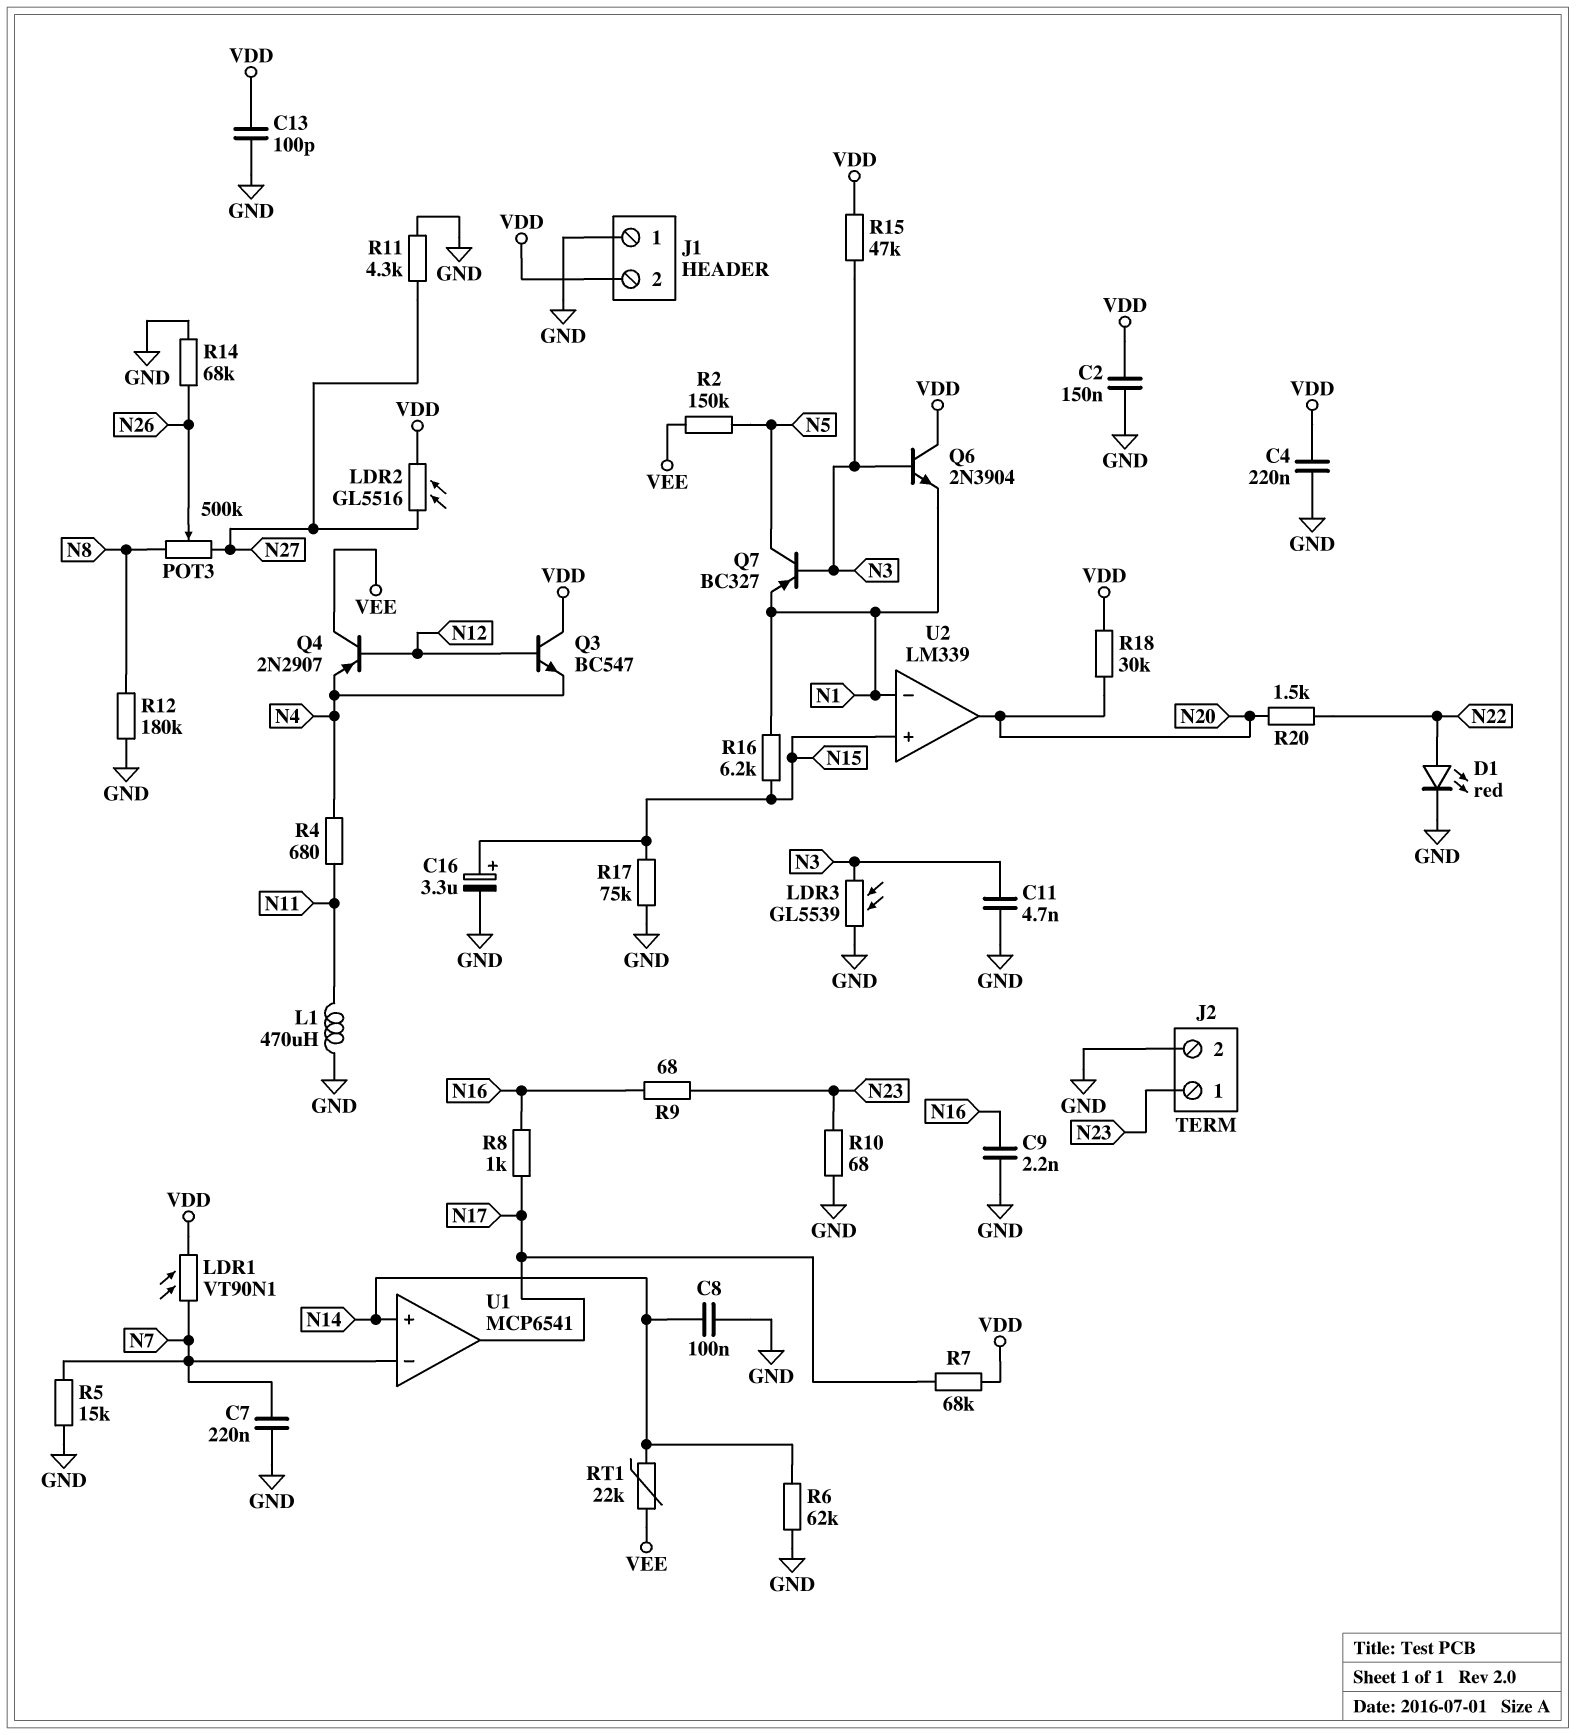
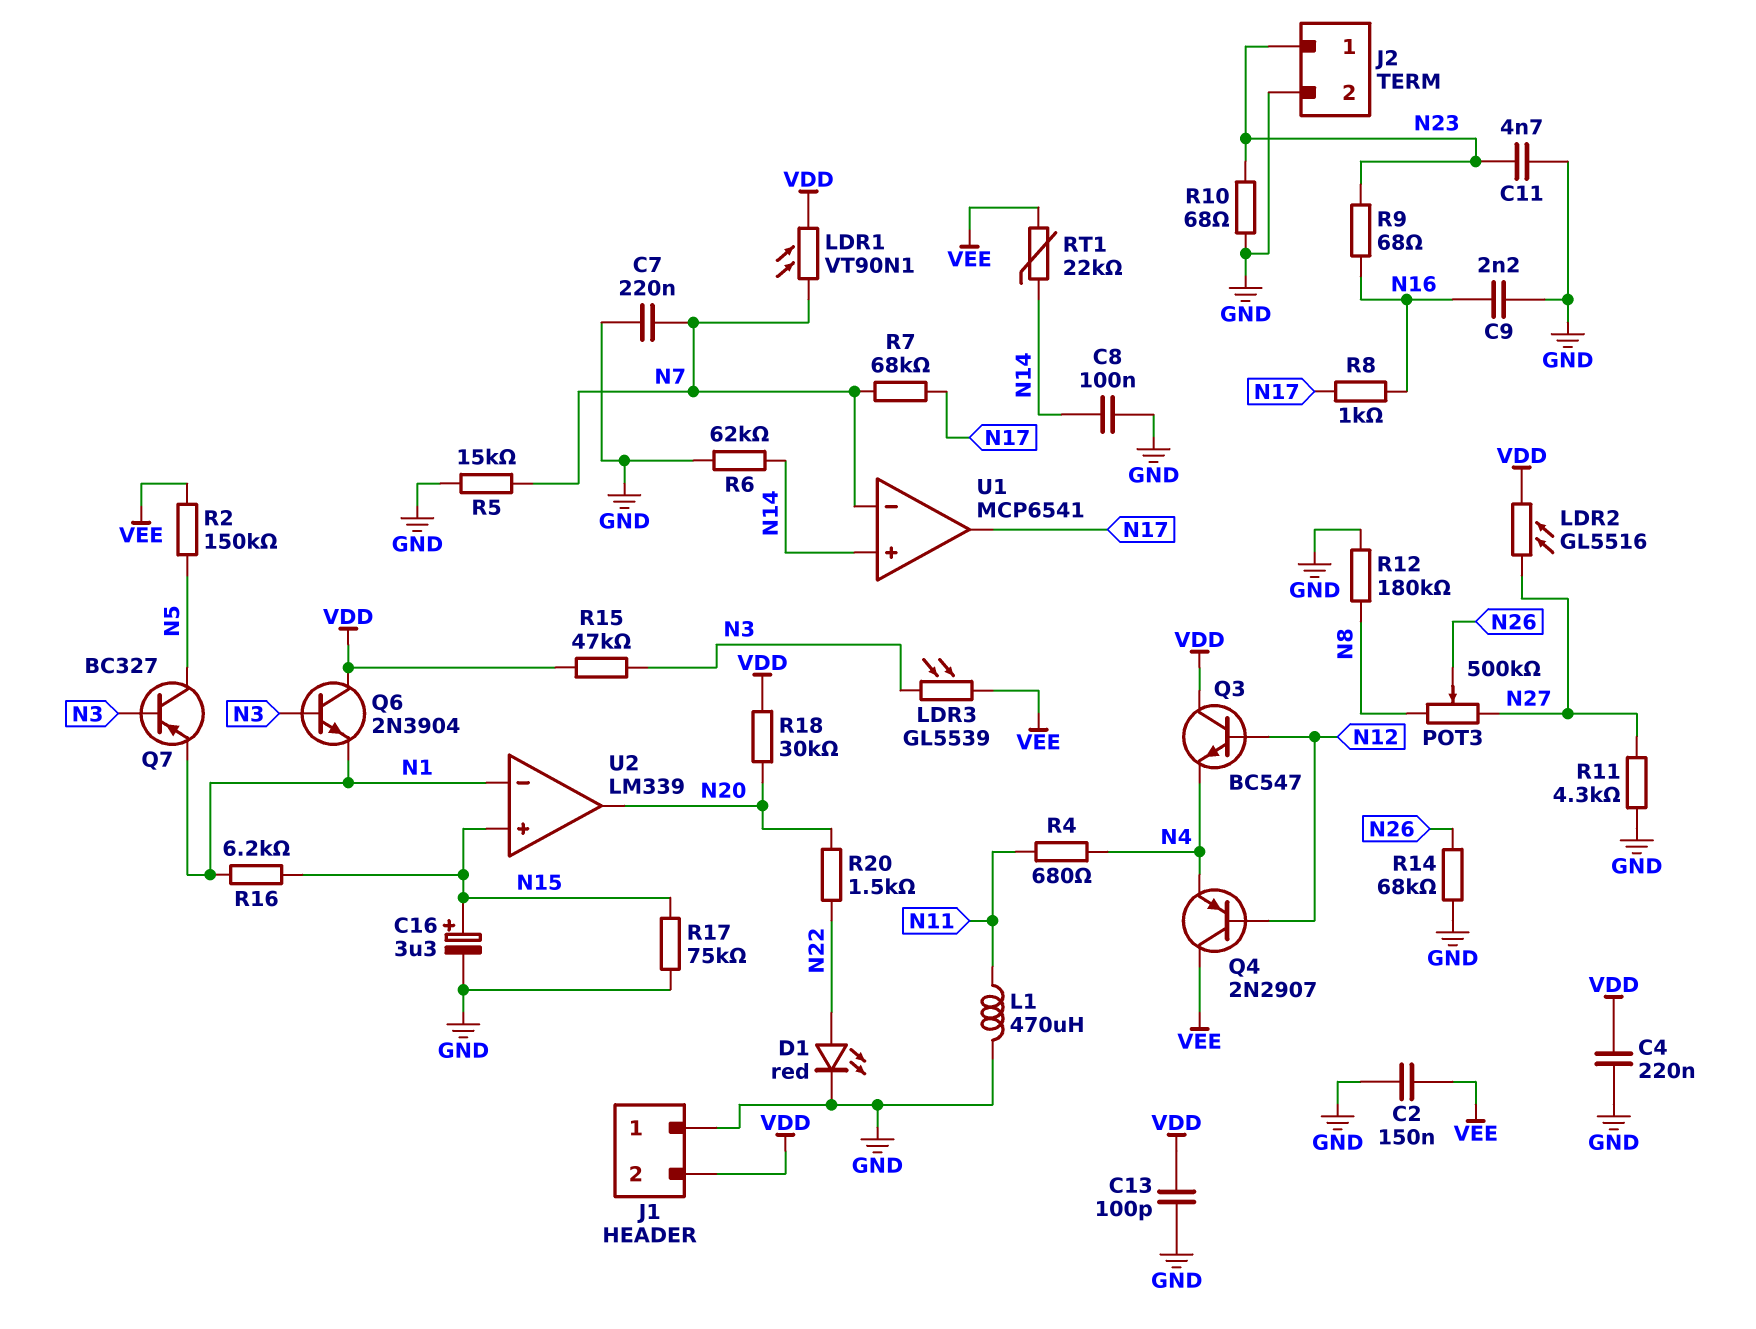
C2: 150nF (GND, VDD) -> 150nF (GND, VEE)
C11: 4.7nF (GND, N3) -> 4.7nF (GND, N23)
LDR3: GL5539 (GND, N3) -> GL5539 (N3, VEE)
R7: 68k (N17, VDD) -> 68k (N7, N17)

